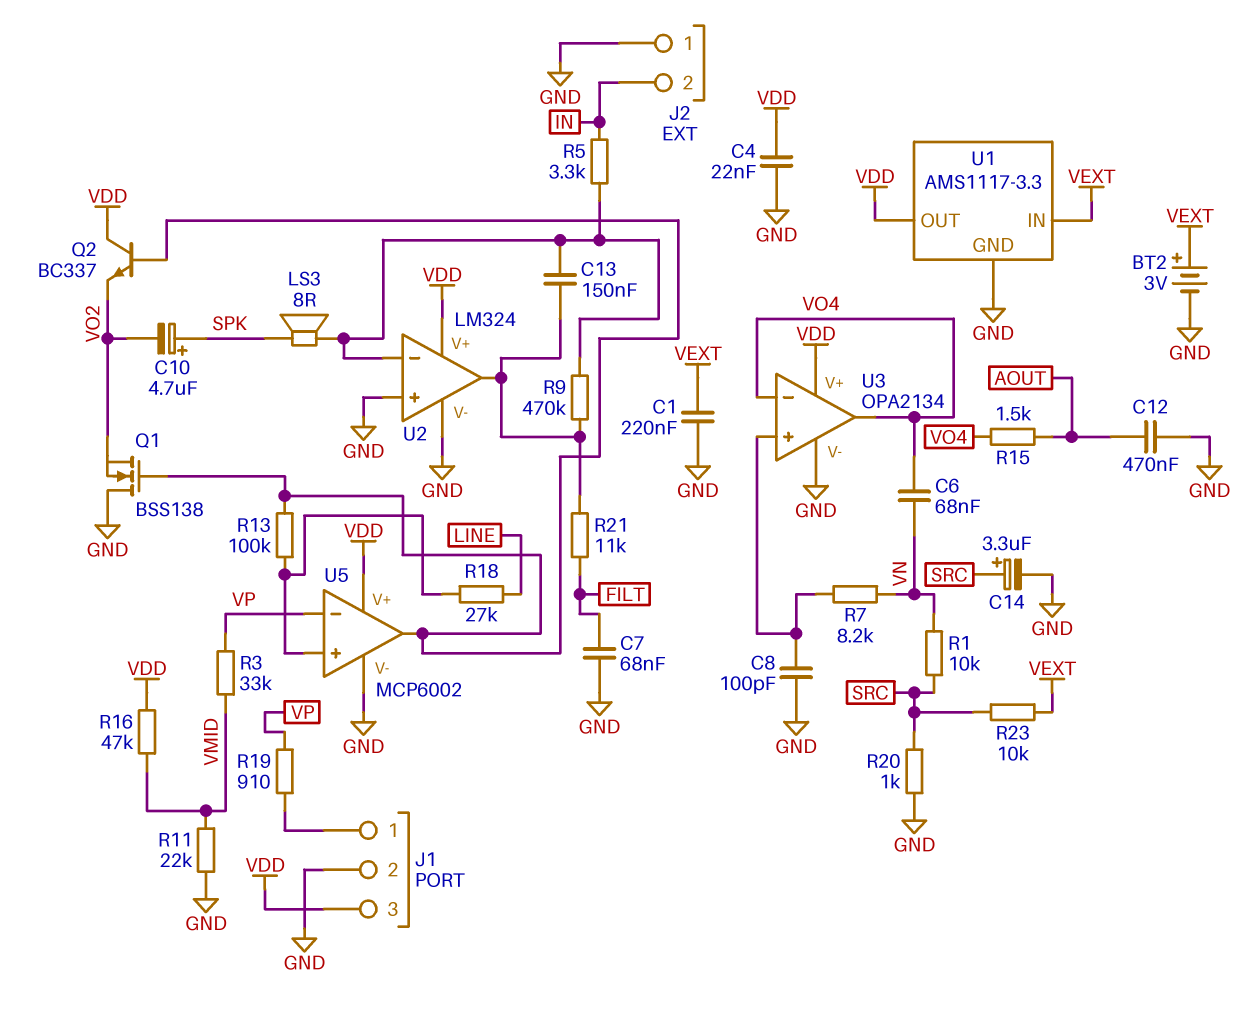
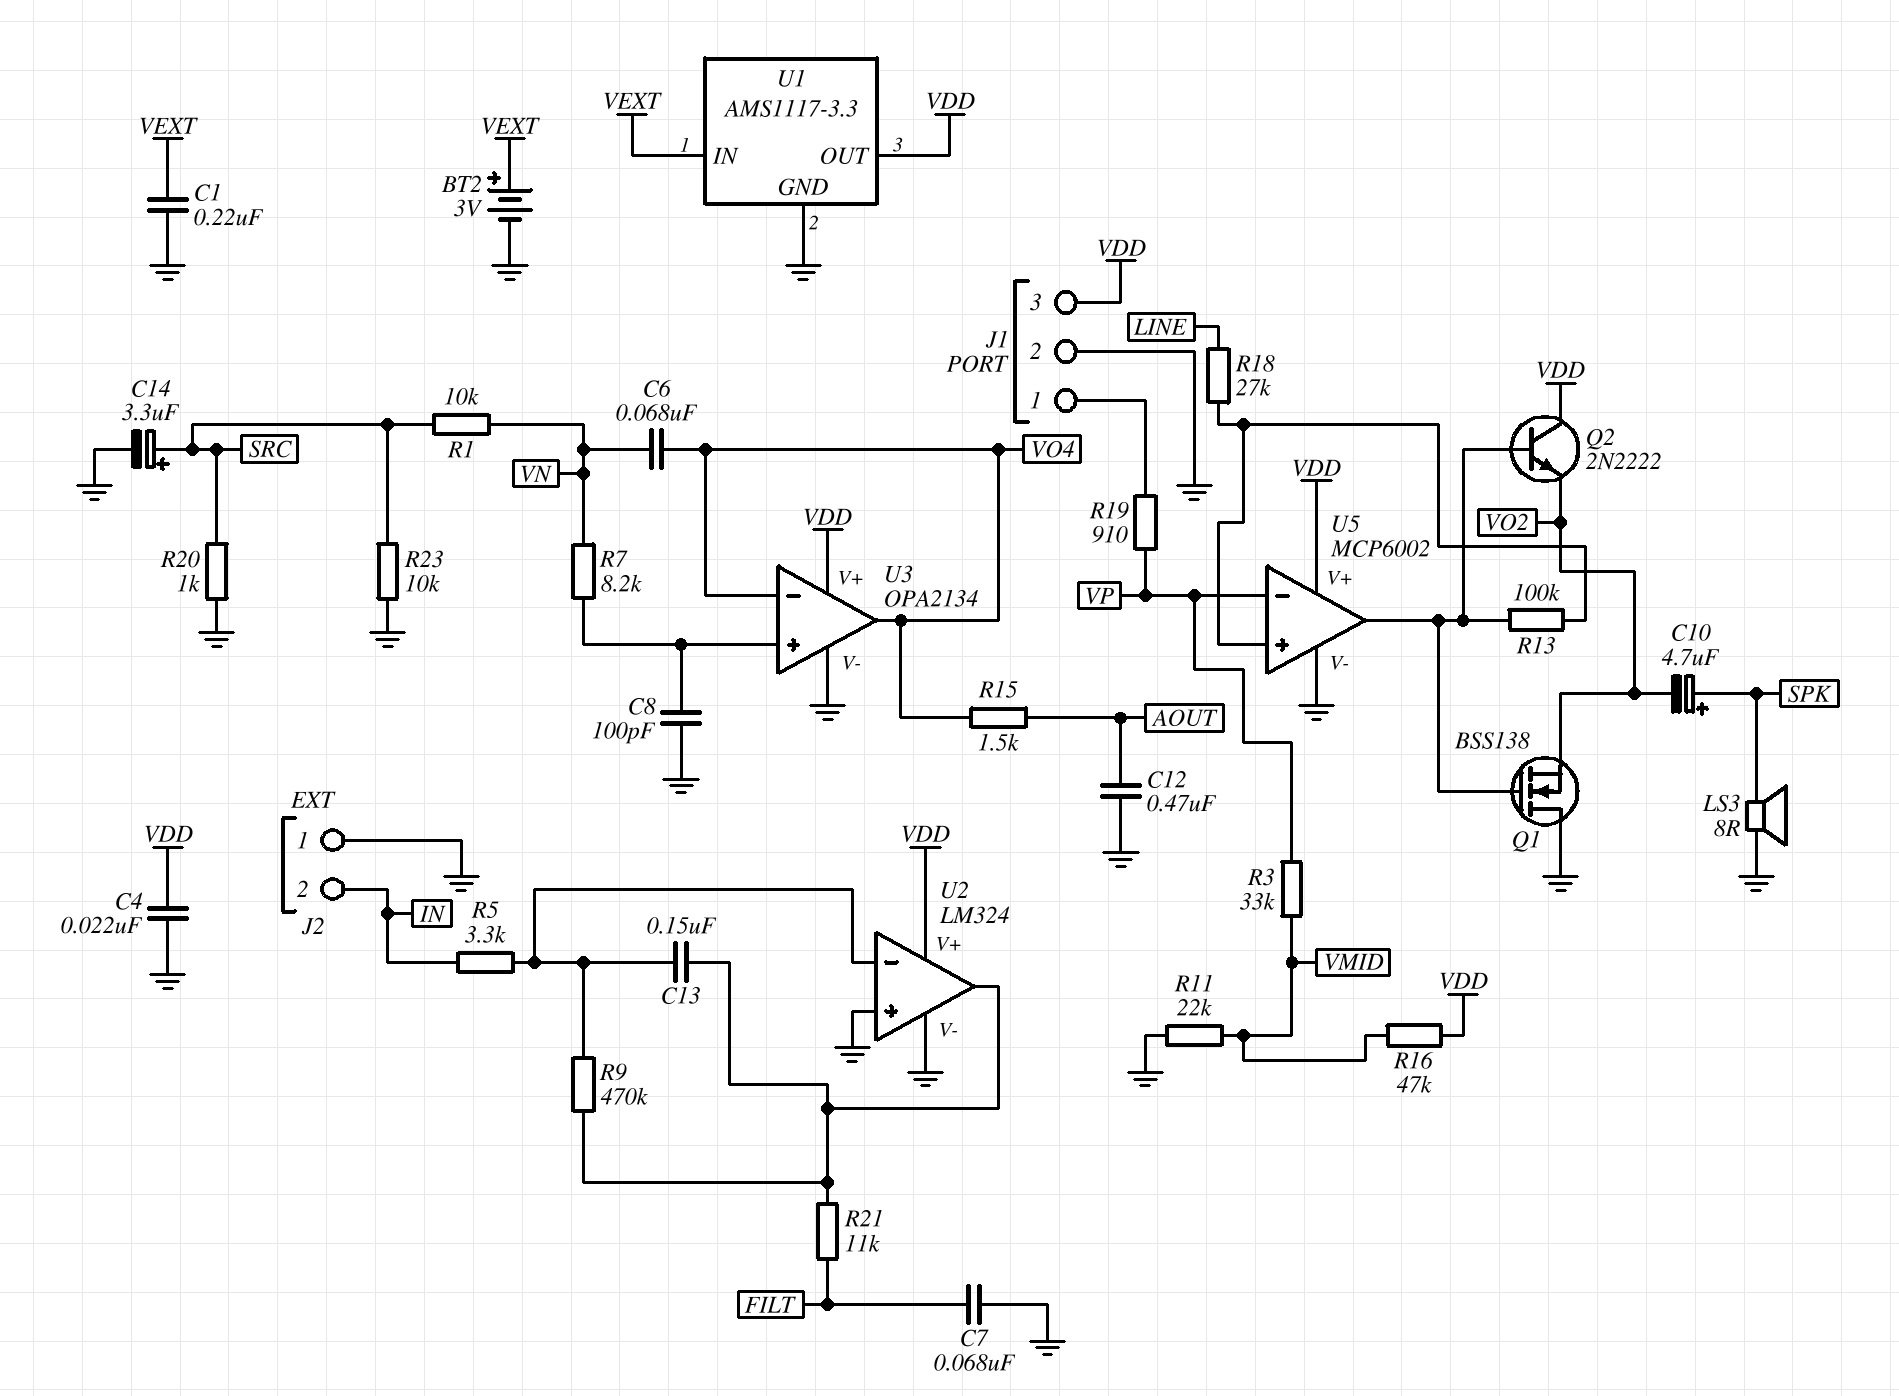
LS3: speaker 8R (SPK, U2/in-) -> speaker 8R (GND, SPK)
Q2: NPN BC337 (B U5/out, C VDD, E VO2) -> NPN 2N2222 (B U5/out, C VDD, E VO2)
R23: 10k (SRC, VEXT) -> 10k (GND, SRC)

